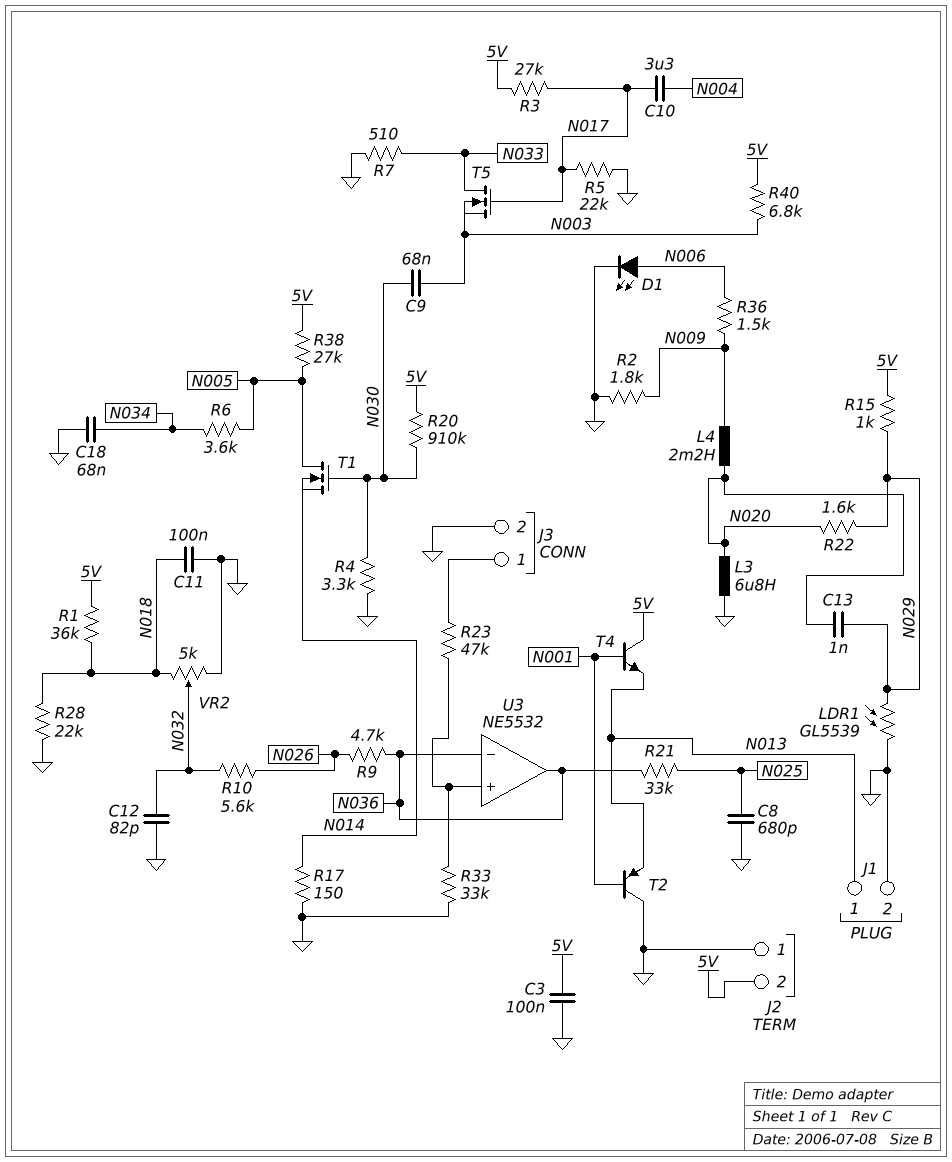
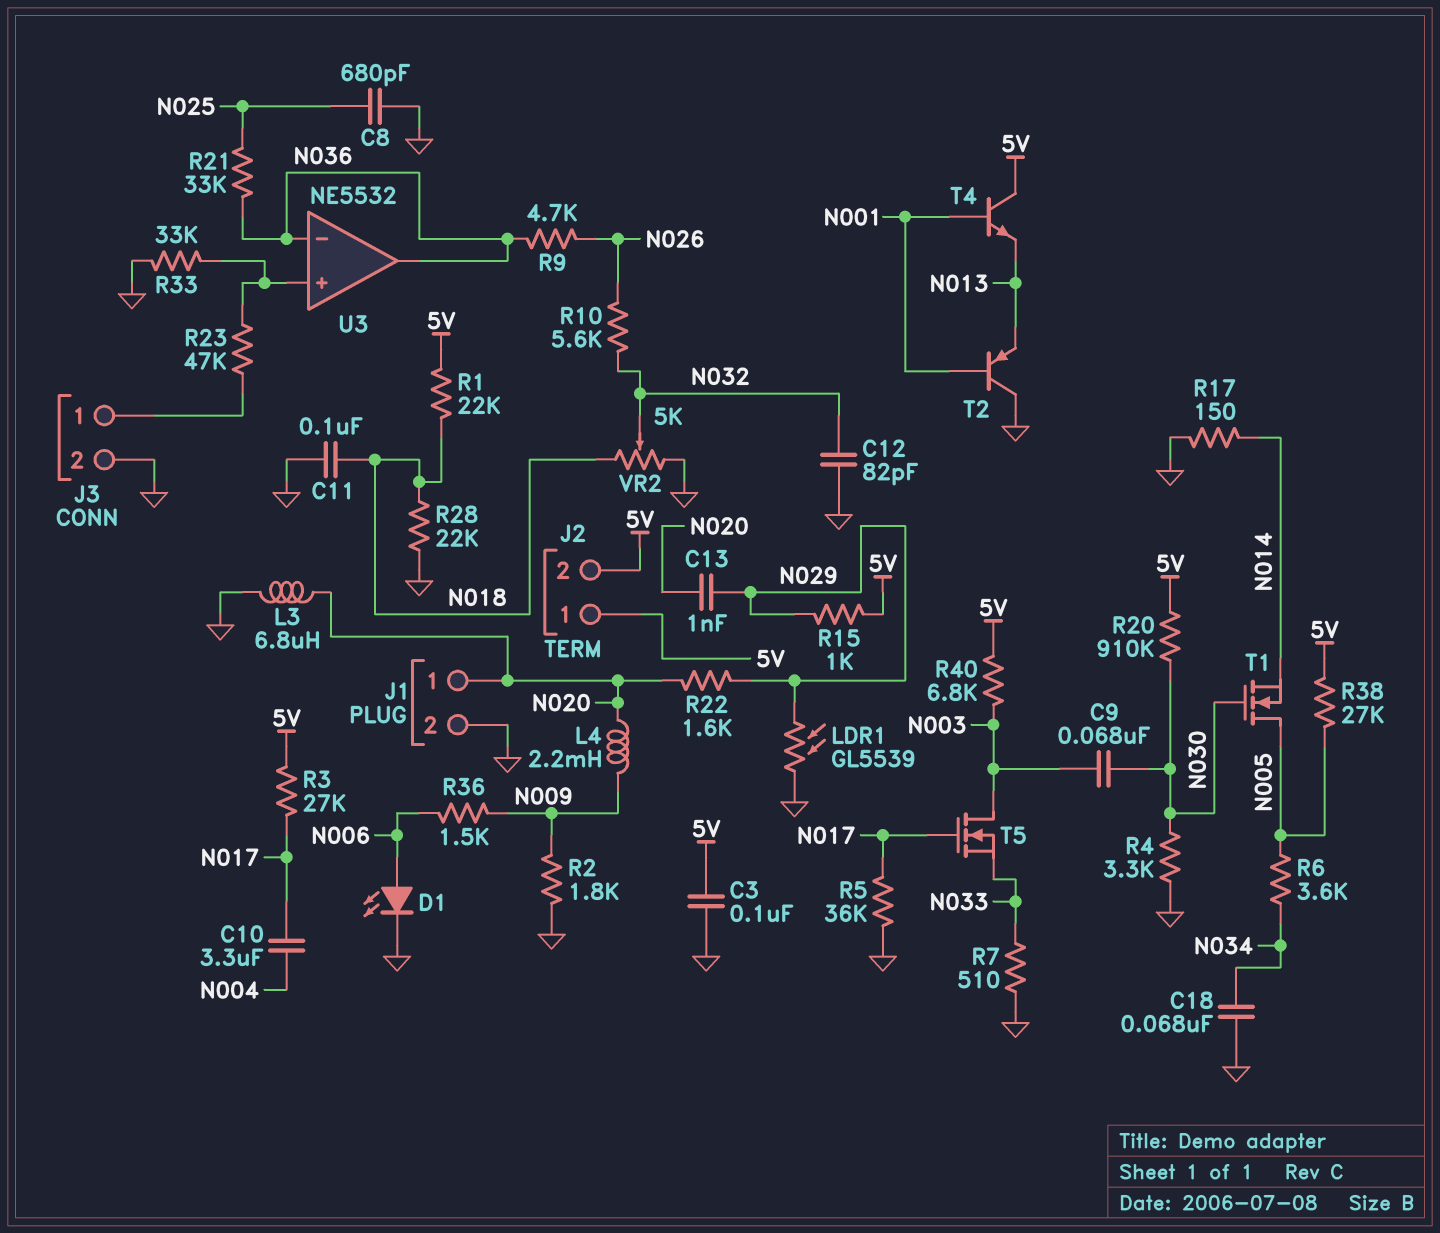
J1 pin 1: N013 -> N020
J2 pin 1: GND -> 5V
R1: 36k (5V, N018) -> 22k (5V, N018)
R5: 22k (GND, N017) -> 36k (GND, N017)
T5: NMOS (G N017, D N033, S N003) -> NMOS (G N017, D N003, S N033)

